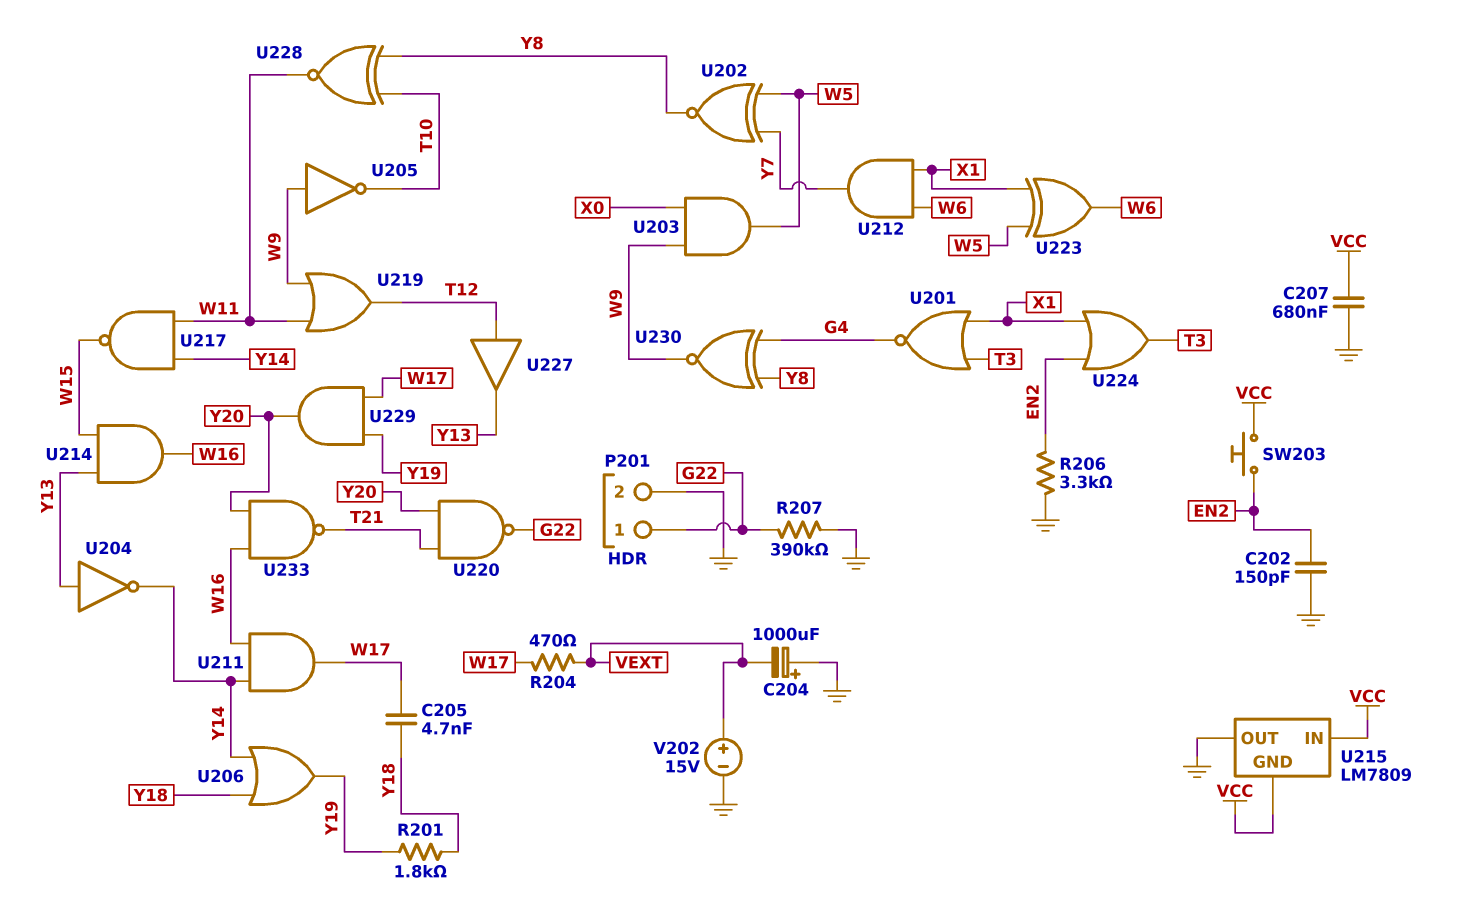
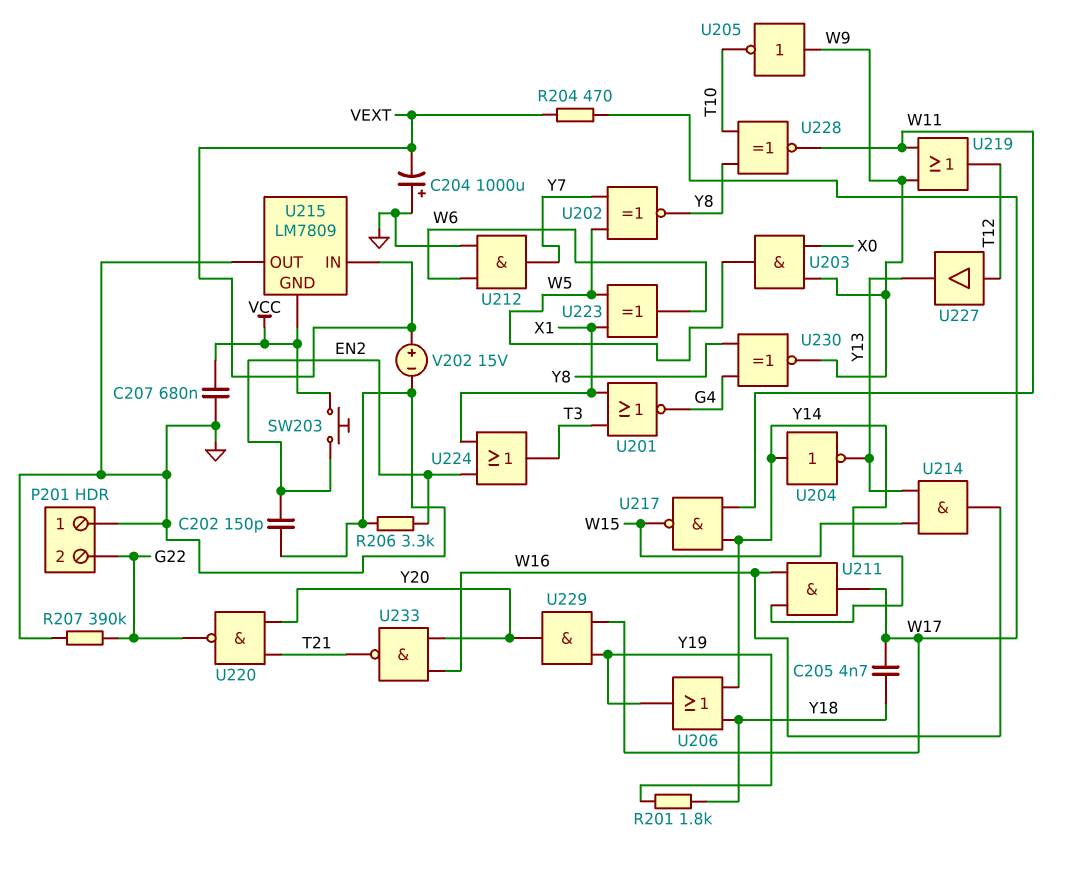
P201 pin 1: G22 -> GND
P201 pin 2: GND -> G22
U204: NOT (in Y13, out Y14) -> NOT (in Y14, out Y13)
U212: AND (in W6, in X1, out Y7) -> AND (in GND, in W6, out Y7)
U215 pin IN: VCC -> VEXT

